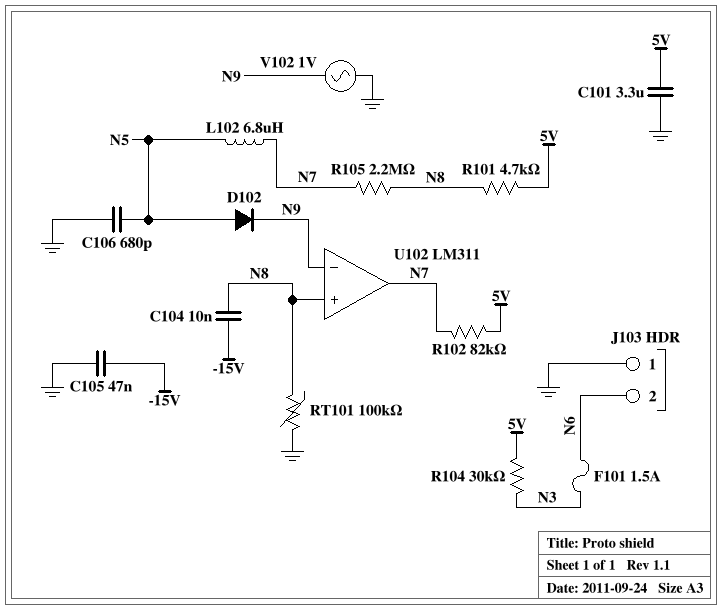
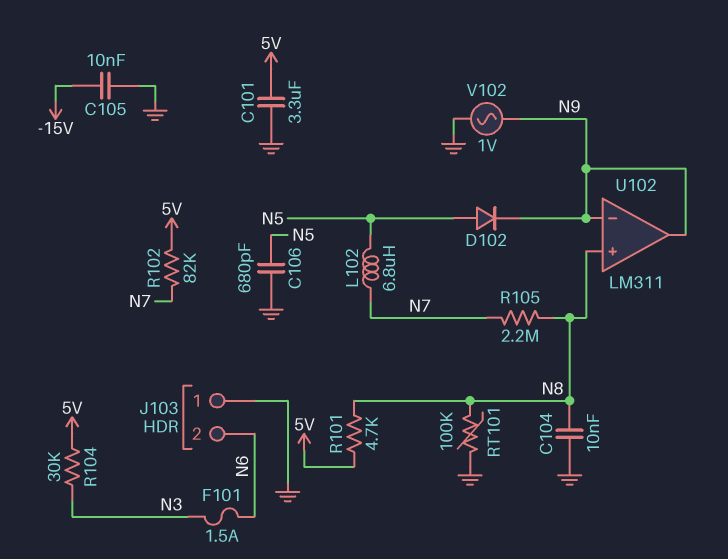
C104: 10nF (-15V, N8) -> 10nF (GND, N8)
C105: 47nF (-15V, GND) -> 10nF (-15V, GND)
U102 pin out: N7 -> N9

